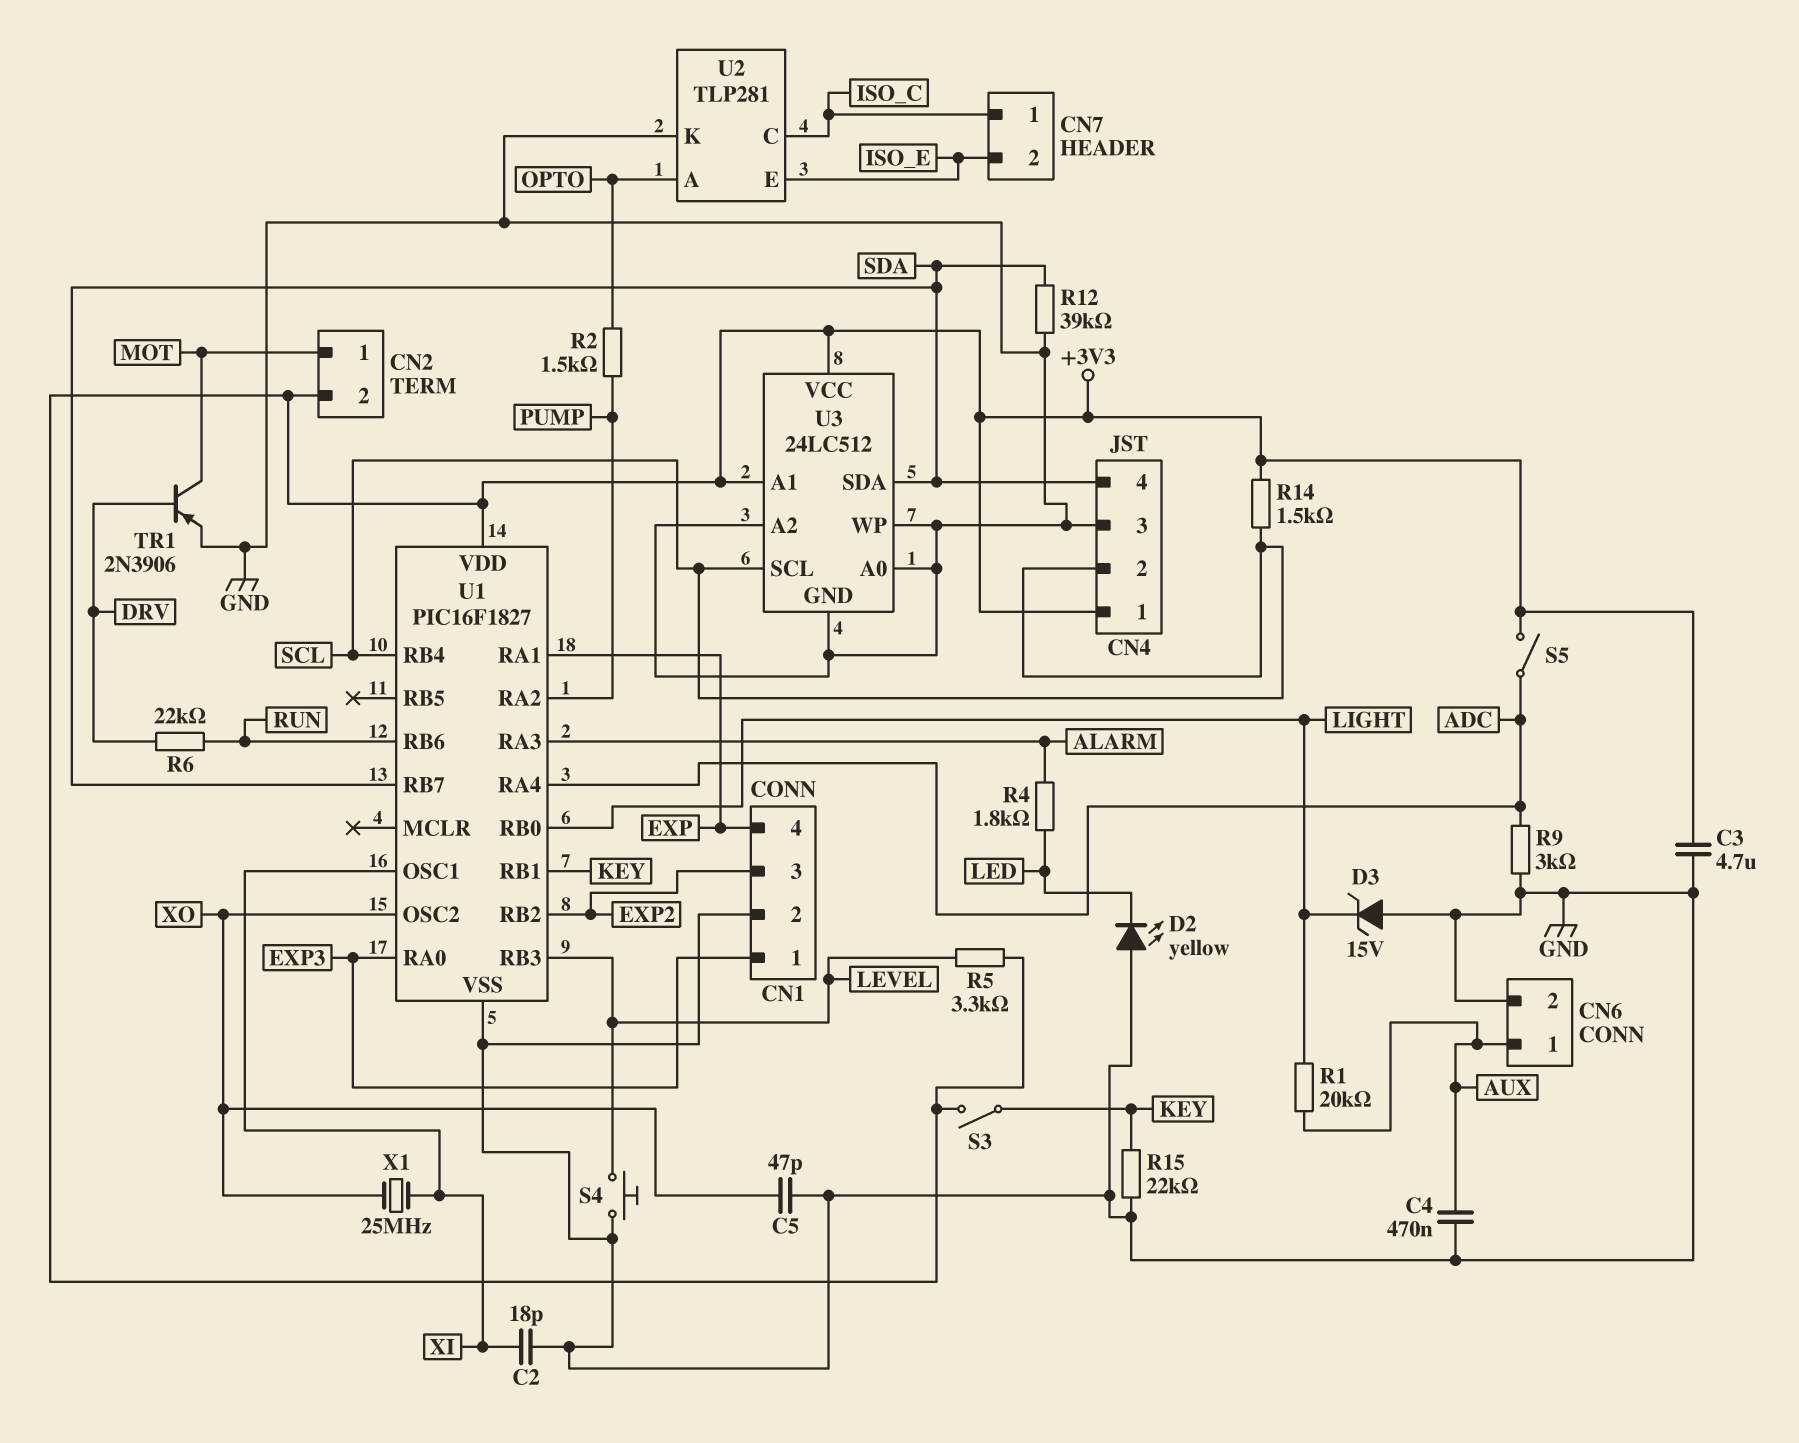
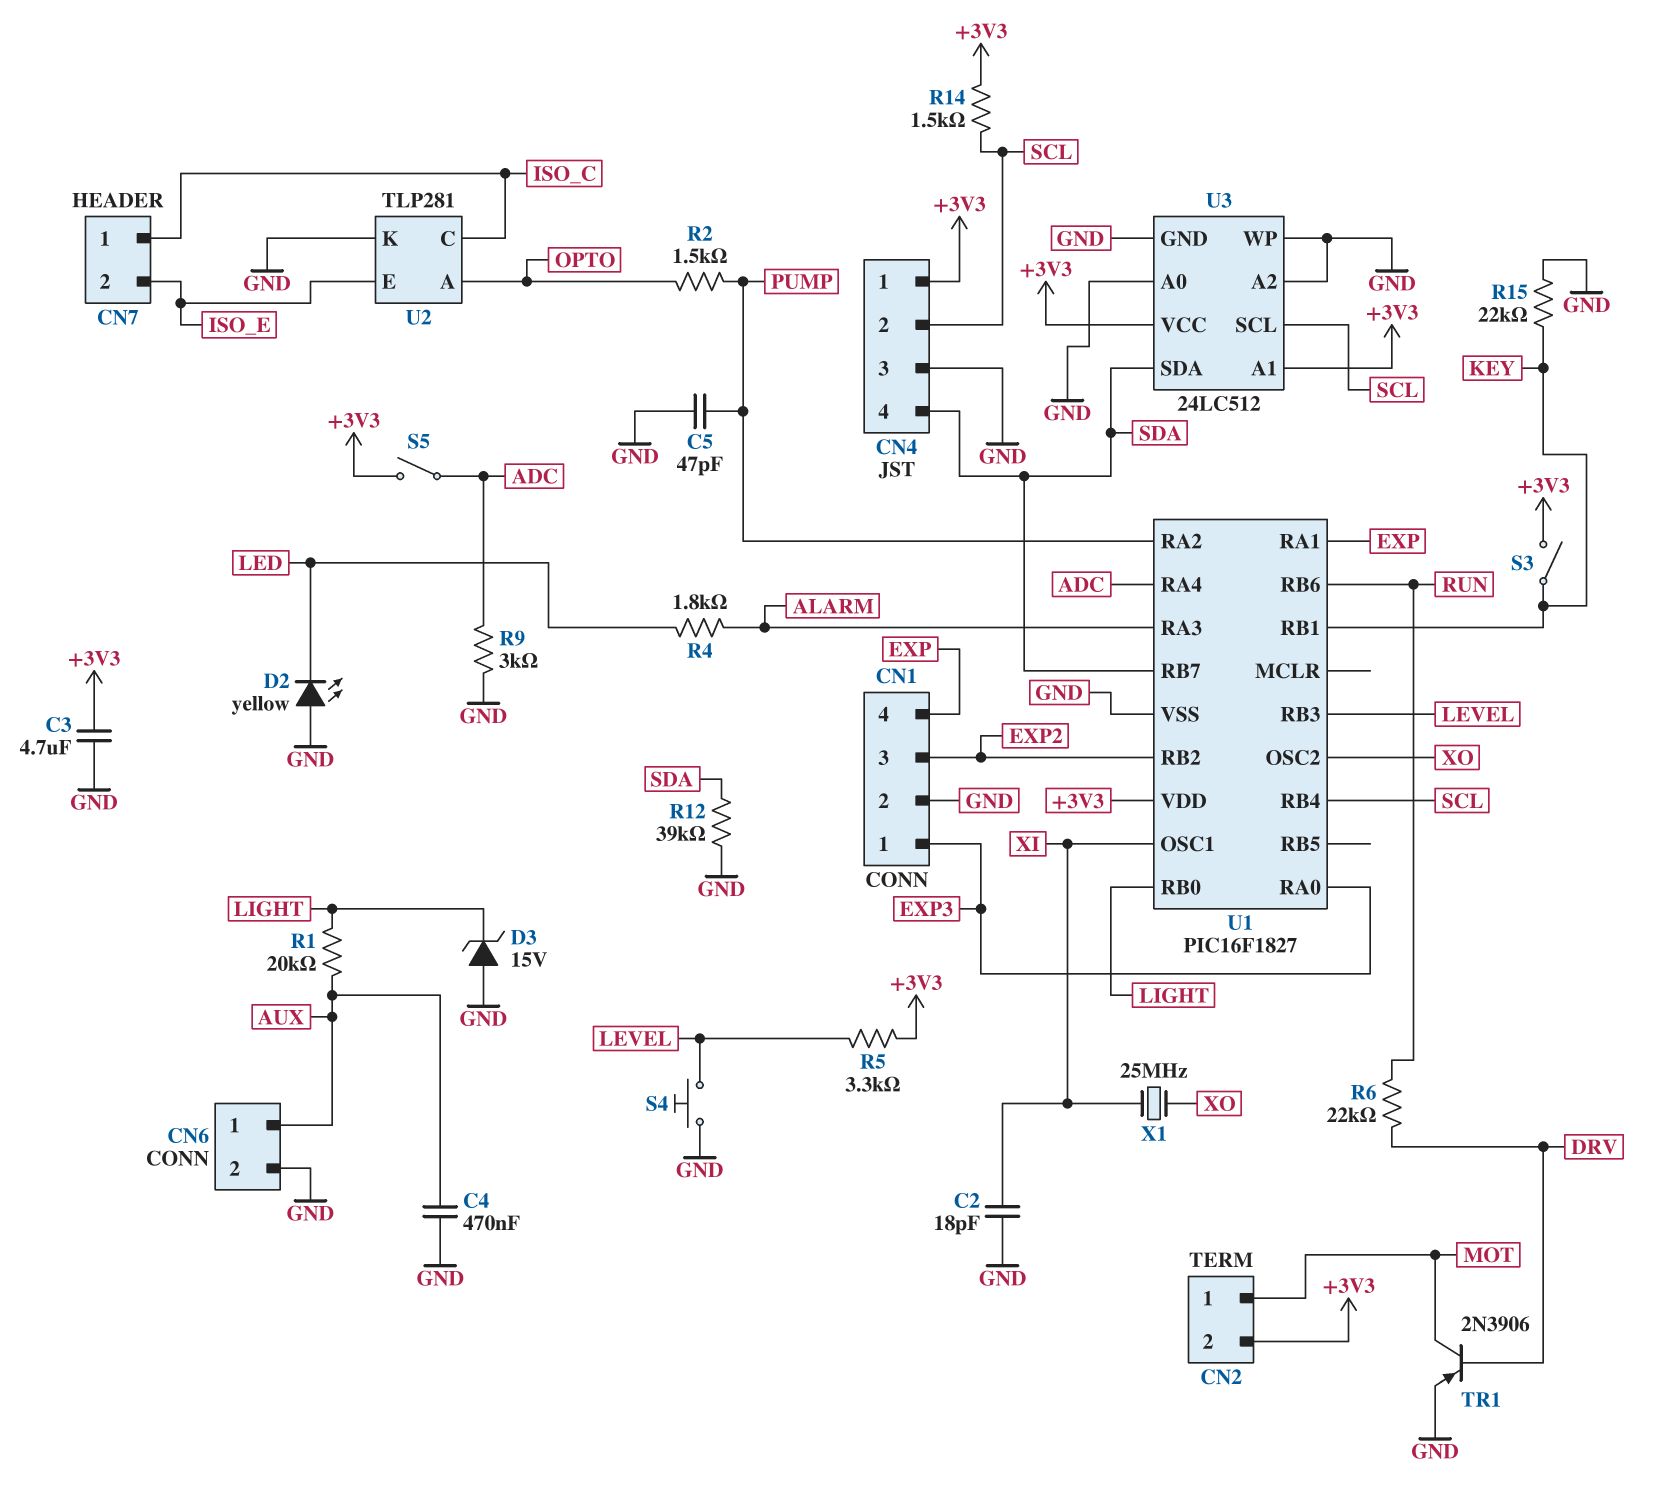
C5: 47pF (GND, XO) -> 47pF (GND, PUMP)

